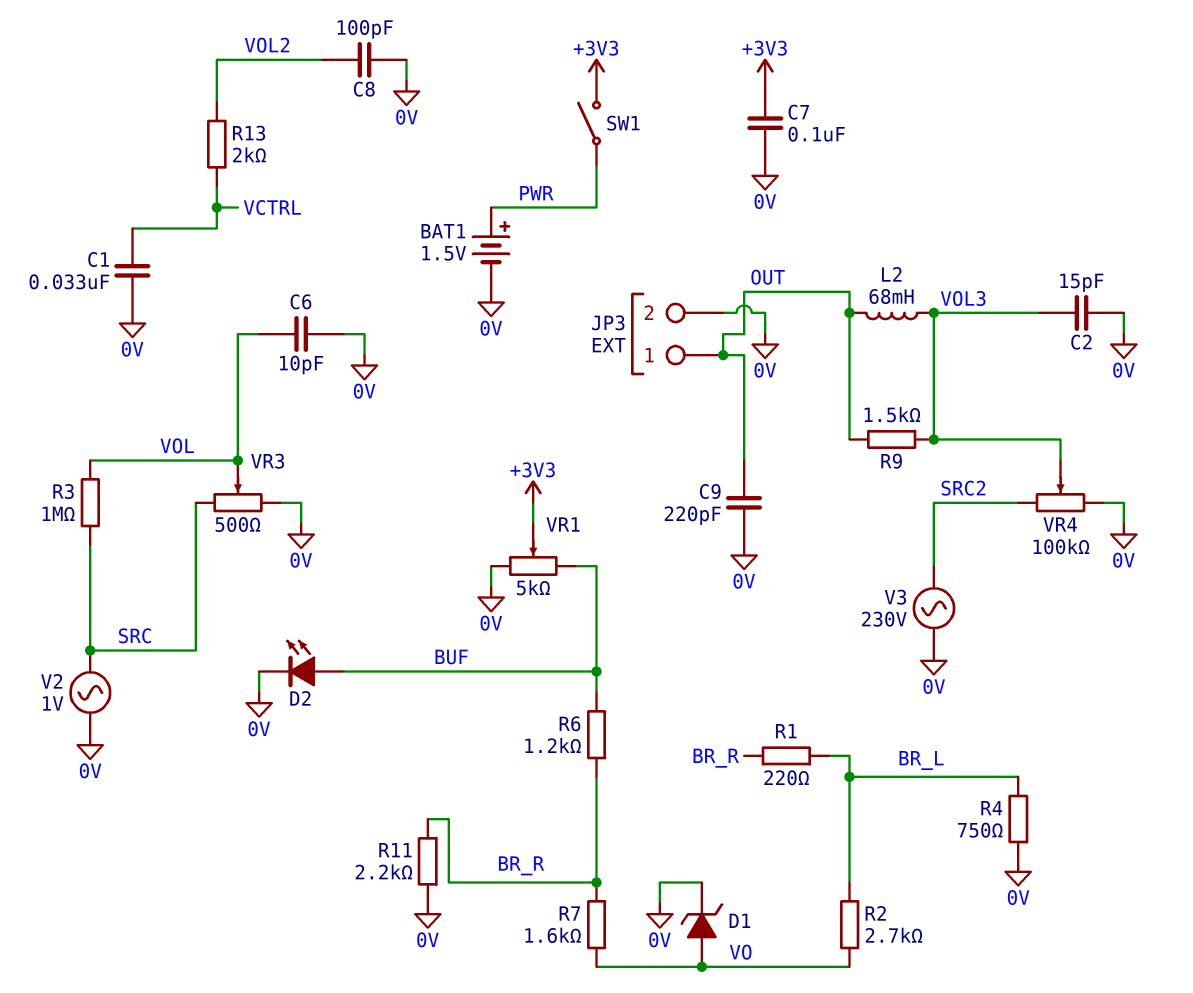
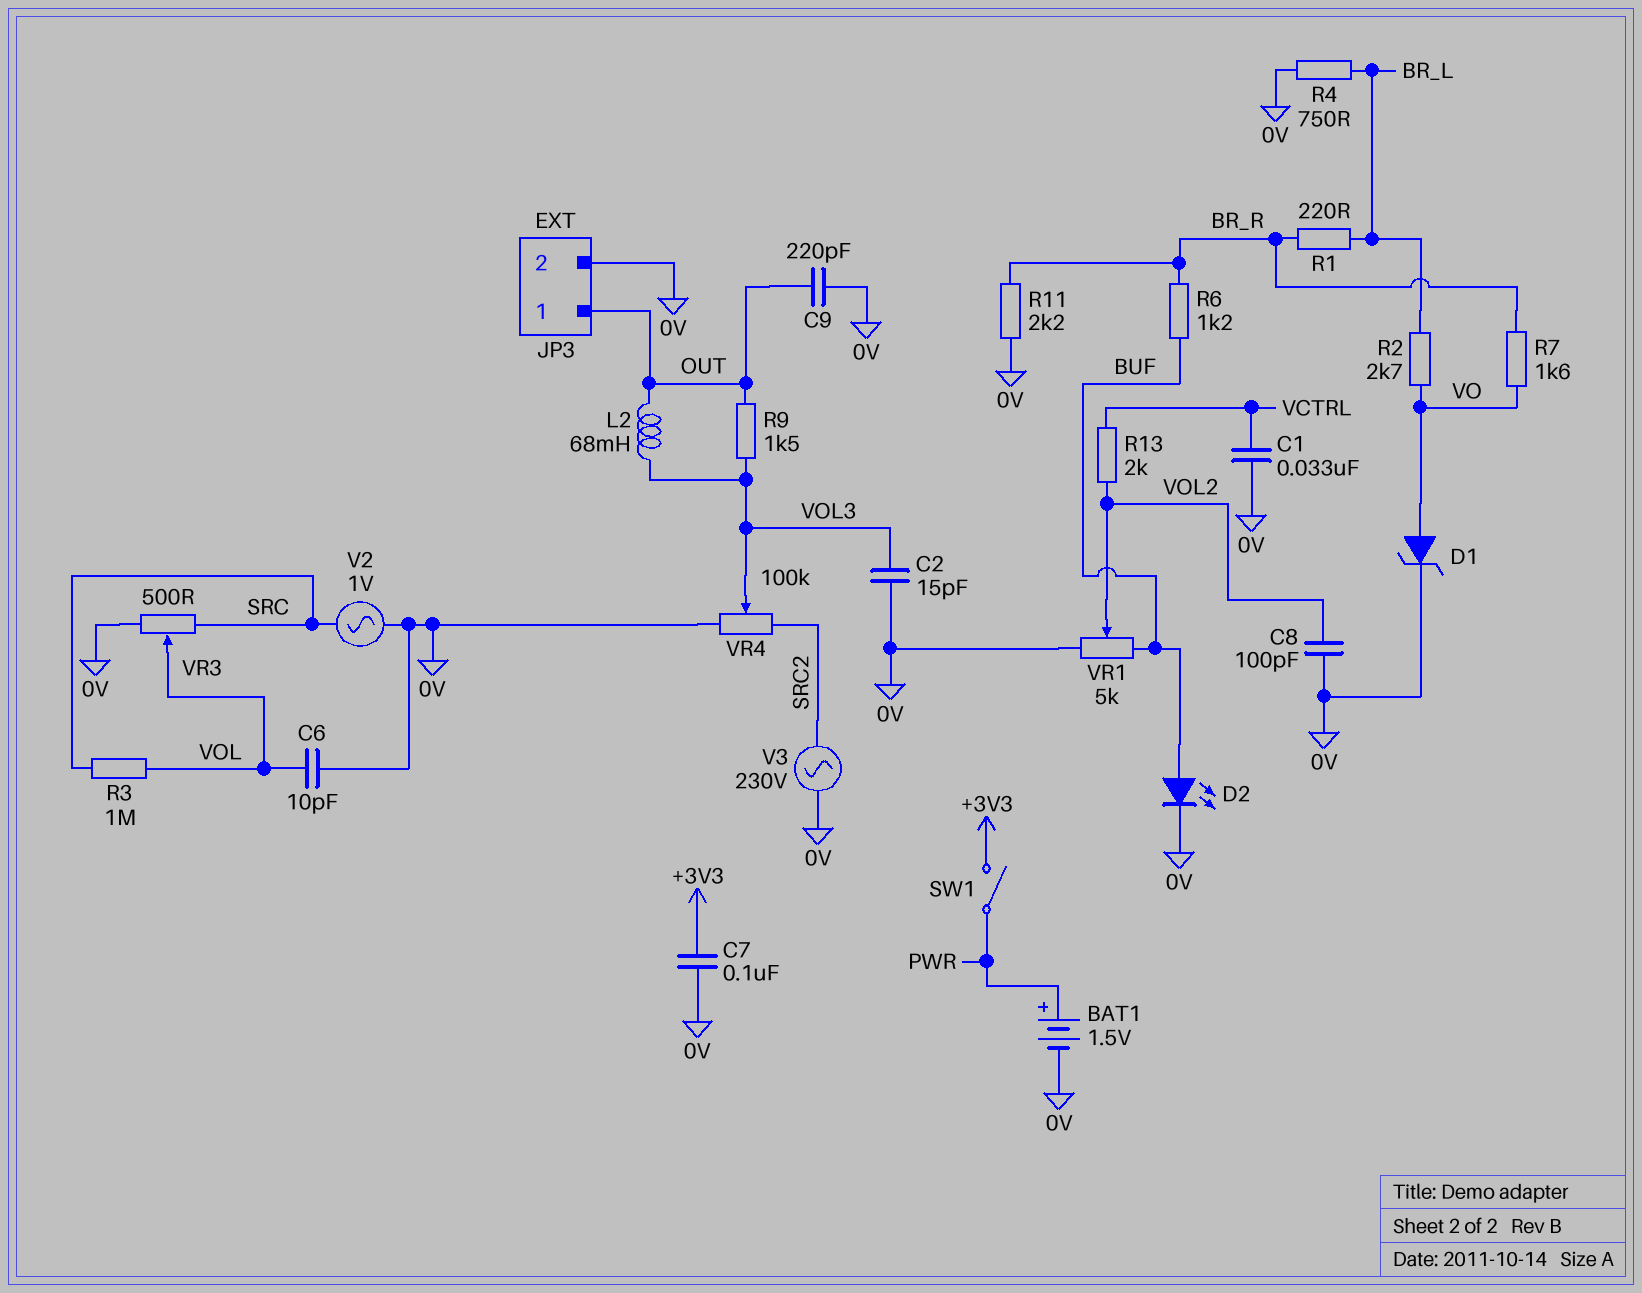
VR1: 5k (0V, BUF, wiper +3V3) -> 5k (0V, BUF, wiper VOL2)

